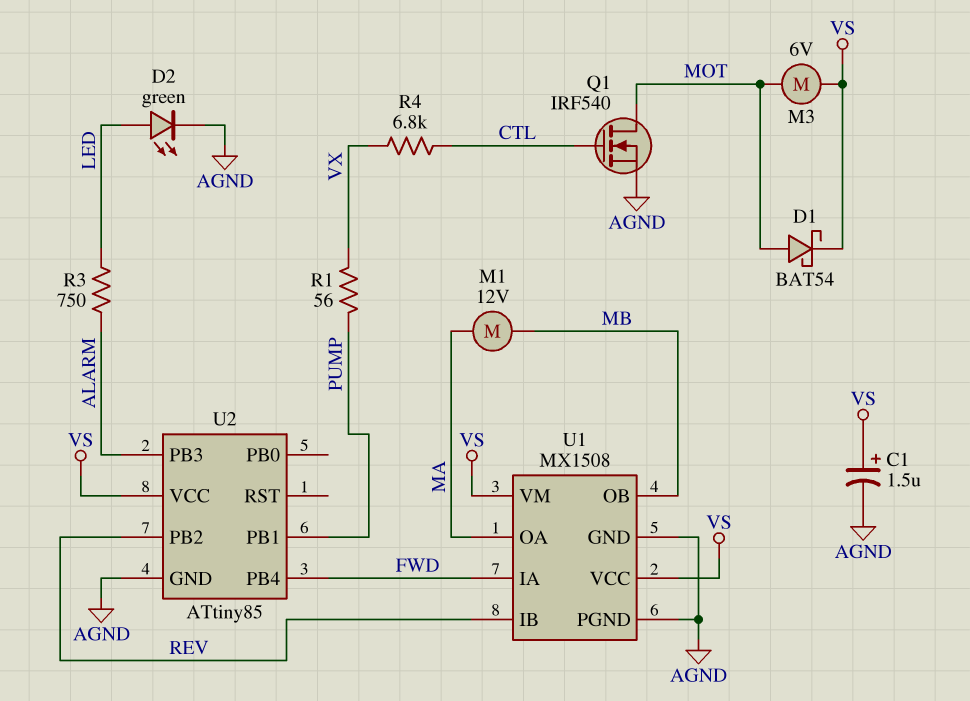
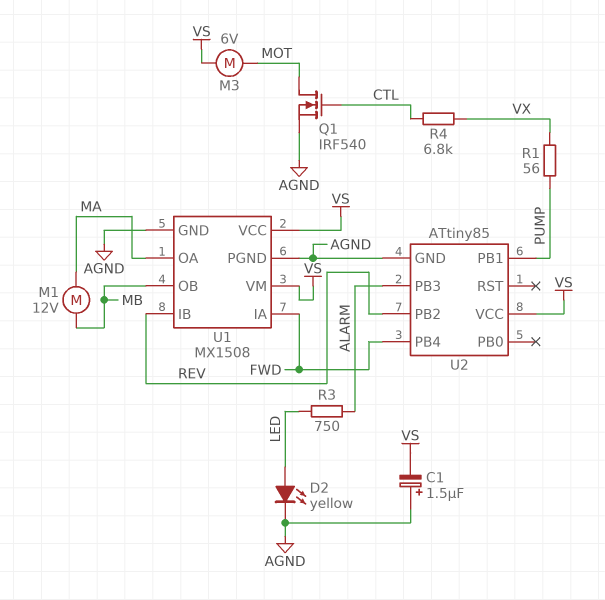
C1: 1.5uF (plus VS, minus AGND) -> 1.5uF (plus AGND, minus VS)
D1: schottky BAT54 (A MOT, K VS) -> none
D2: LED green (A LED, K AGND) -> LED yellow (A LED, K AGND)

